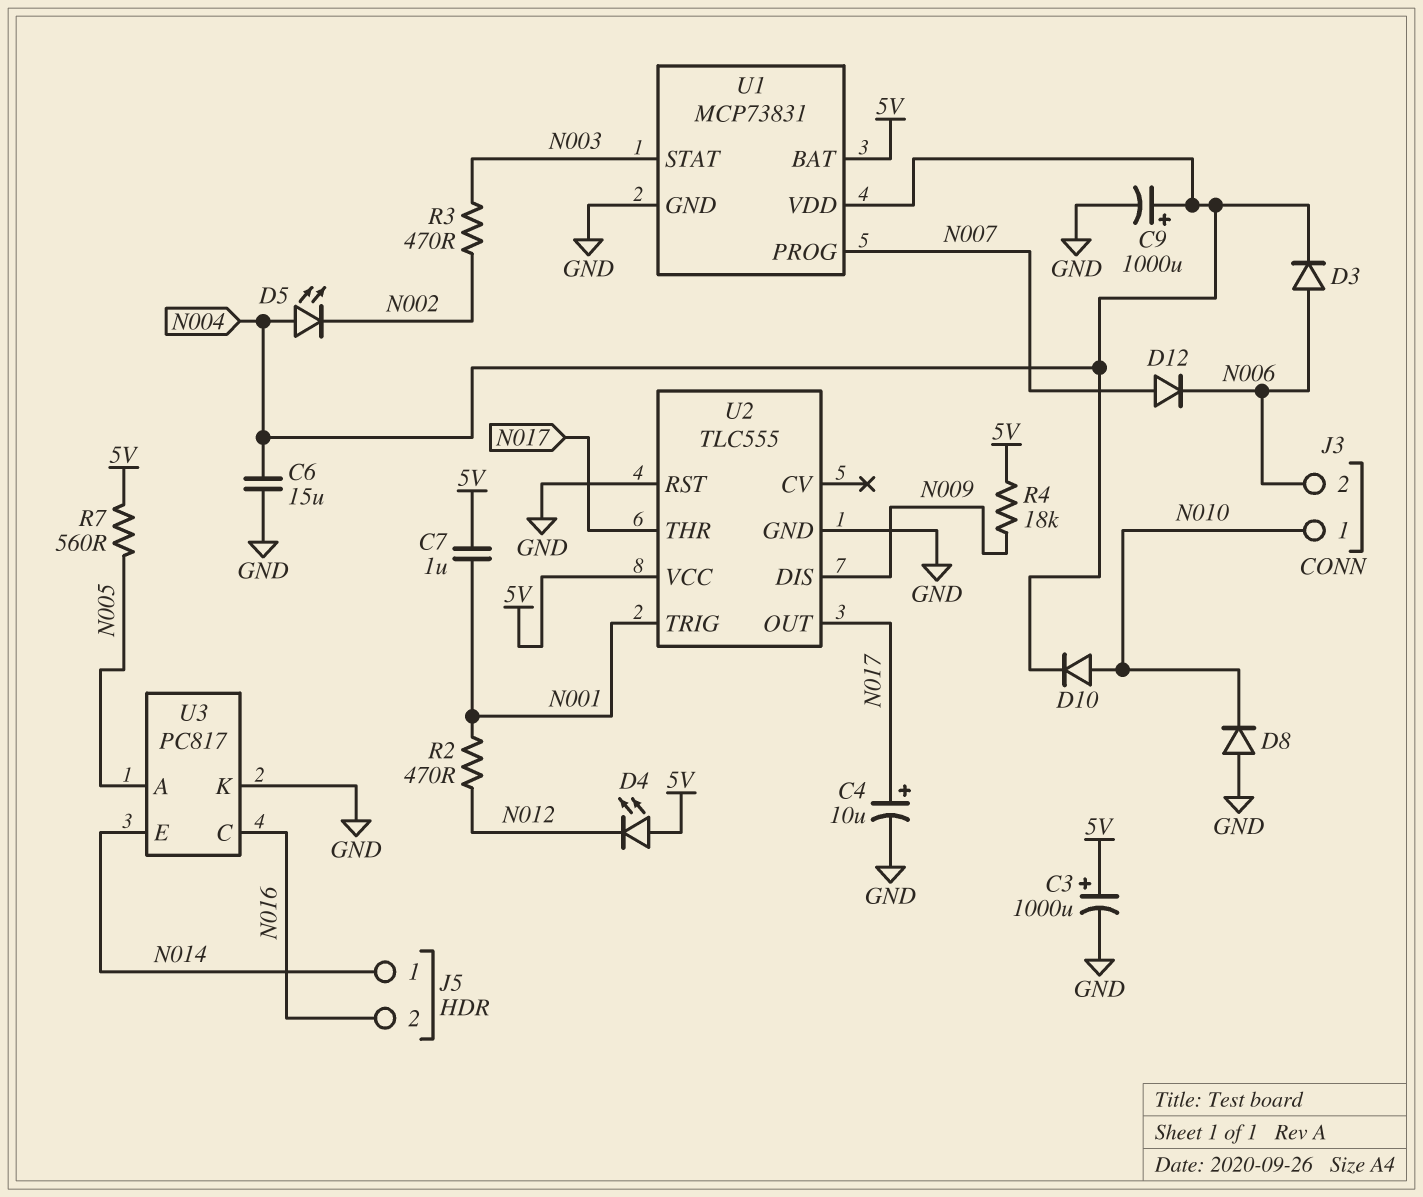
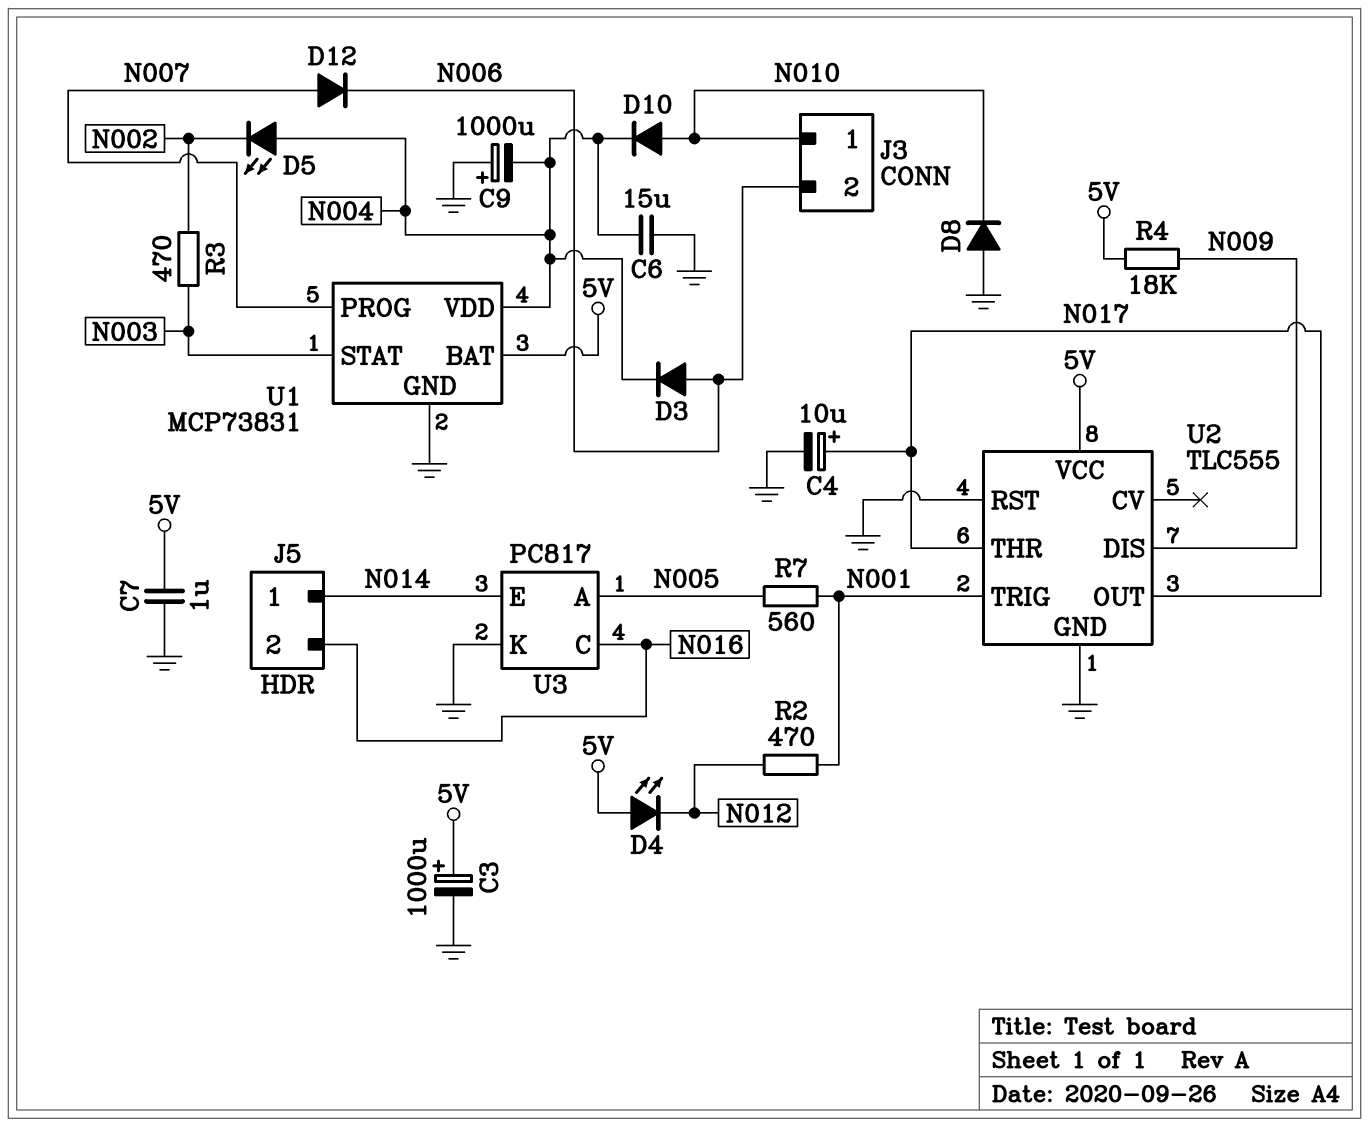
C7: 1uF (5V, N001) -> 1uF (5V, GND)
C9: 1000uF (plus N004, minus GND) -> 1000uF (plus GND, minus N004)
R7: 560 (5V, N005) -> 560 (N001, N005)

